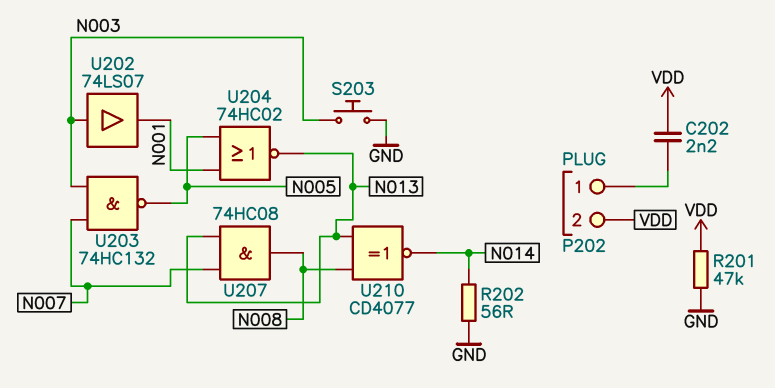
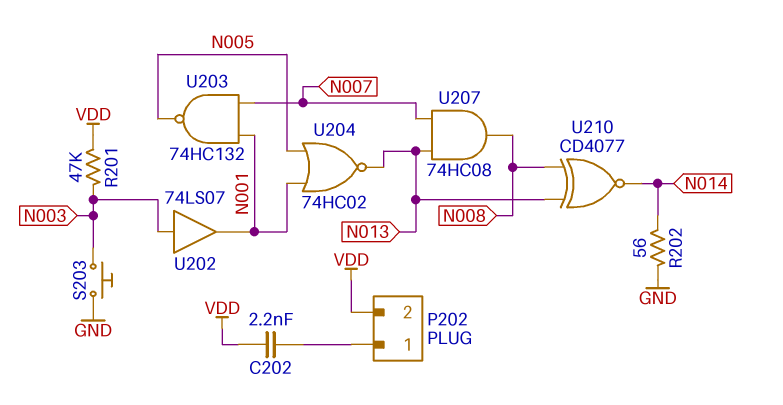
R201: 47k (GND, VDD) -> 47k (N003, VDD)
U203: NAND 74HC132 (in N003, in N007, out N005) -> NAND 74HC132 (in N001, in N007, out N005)

